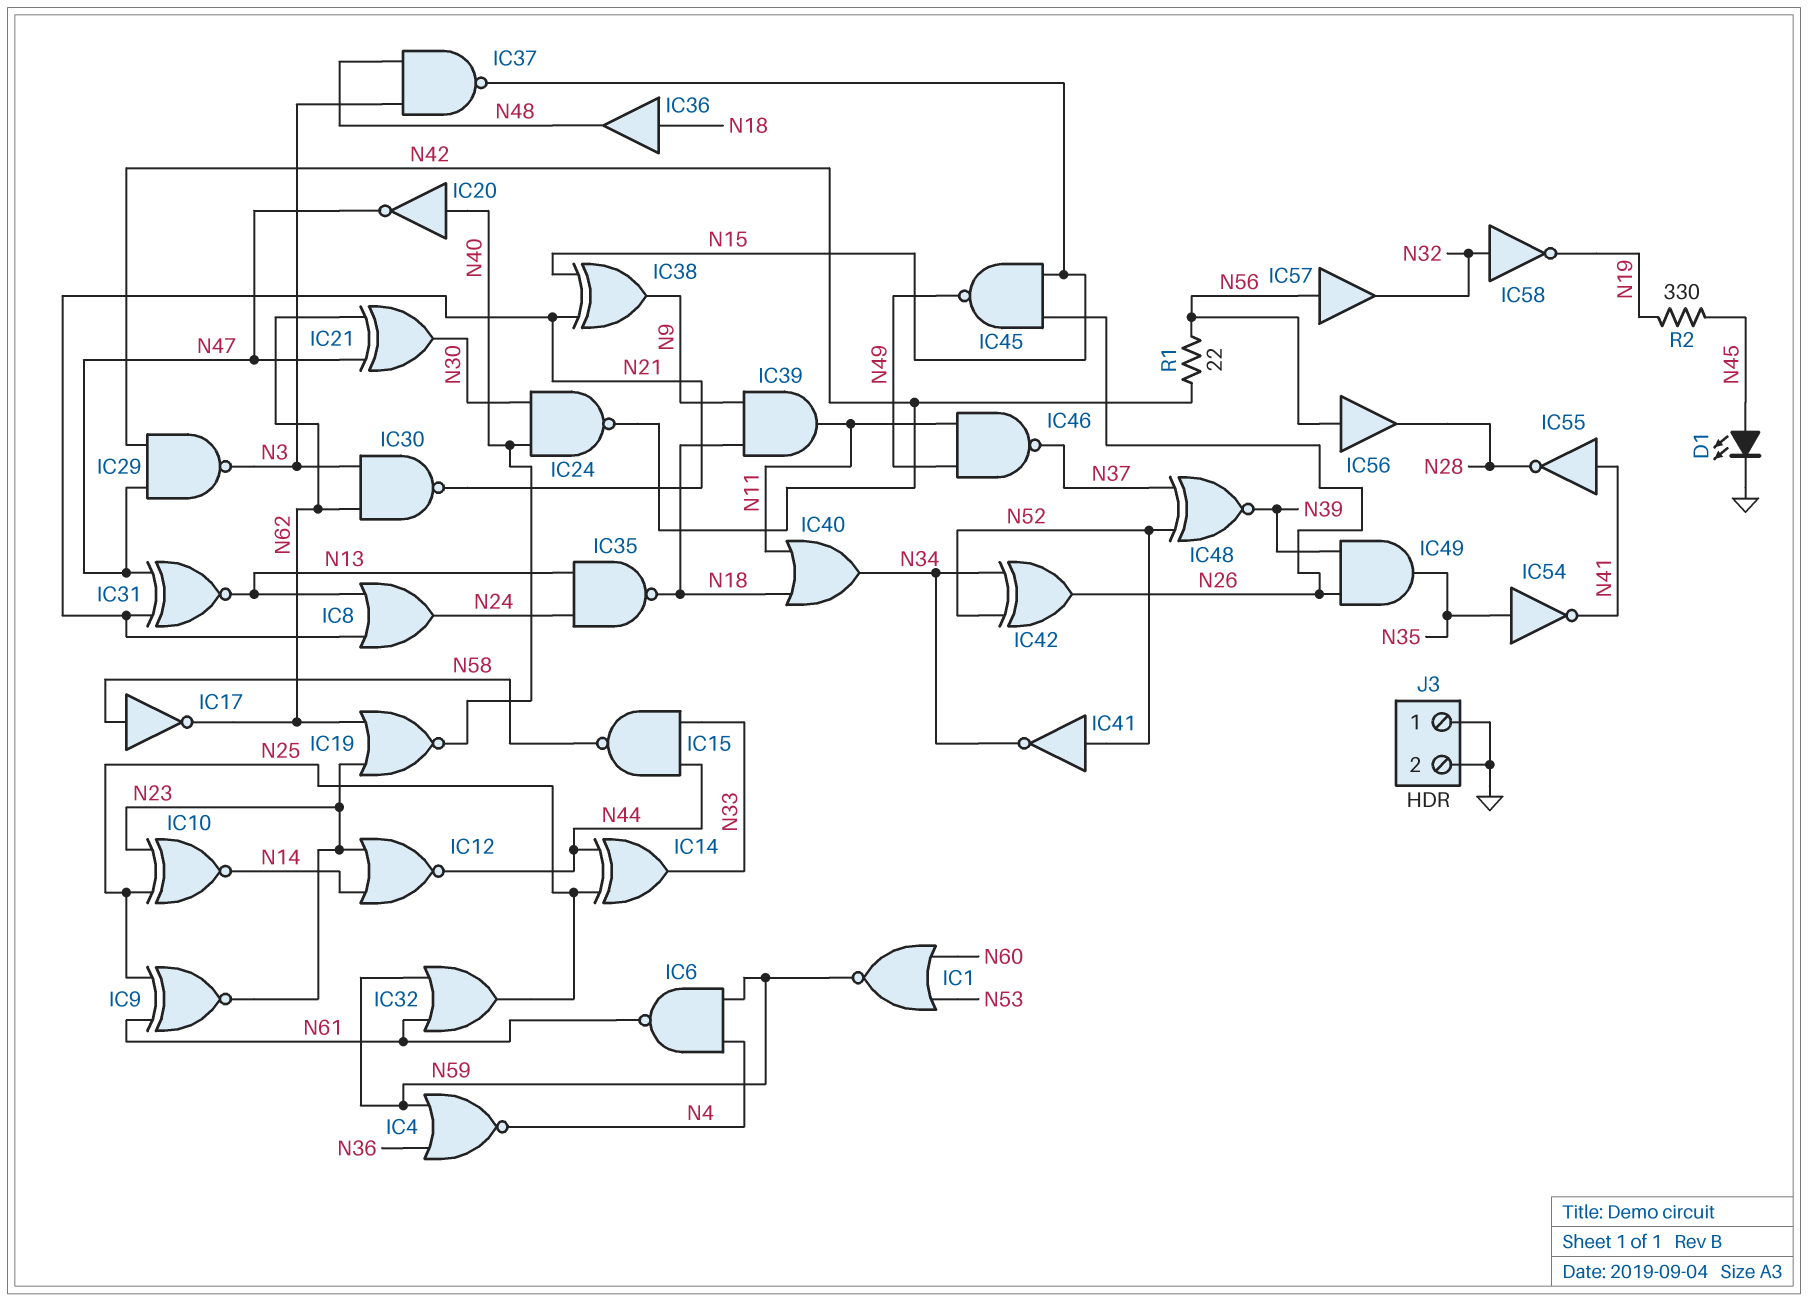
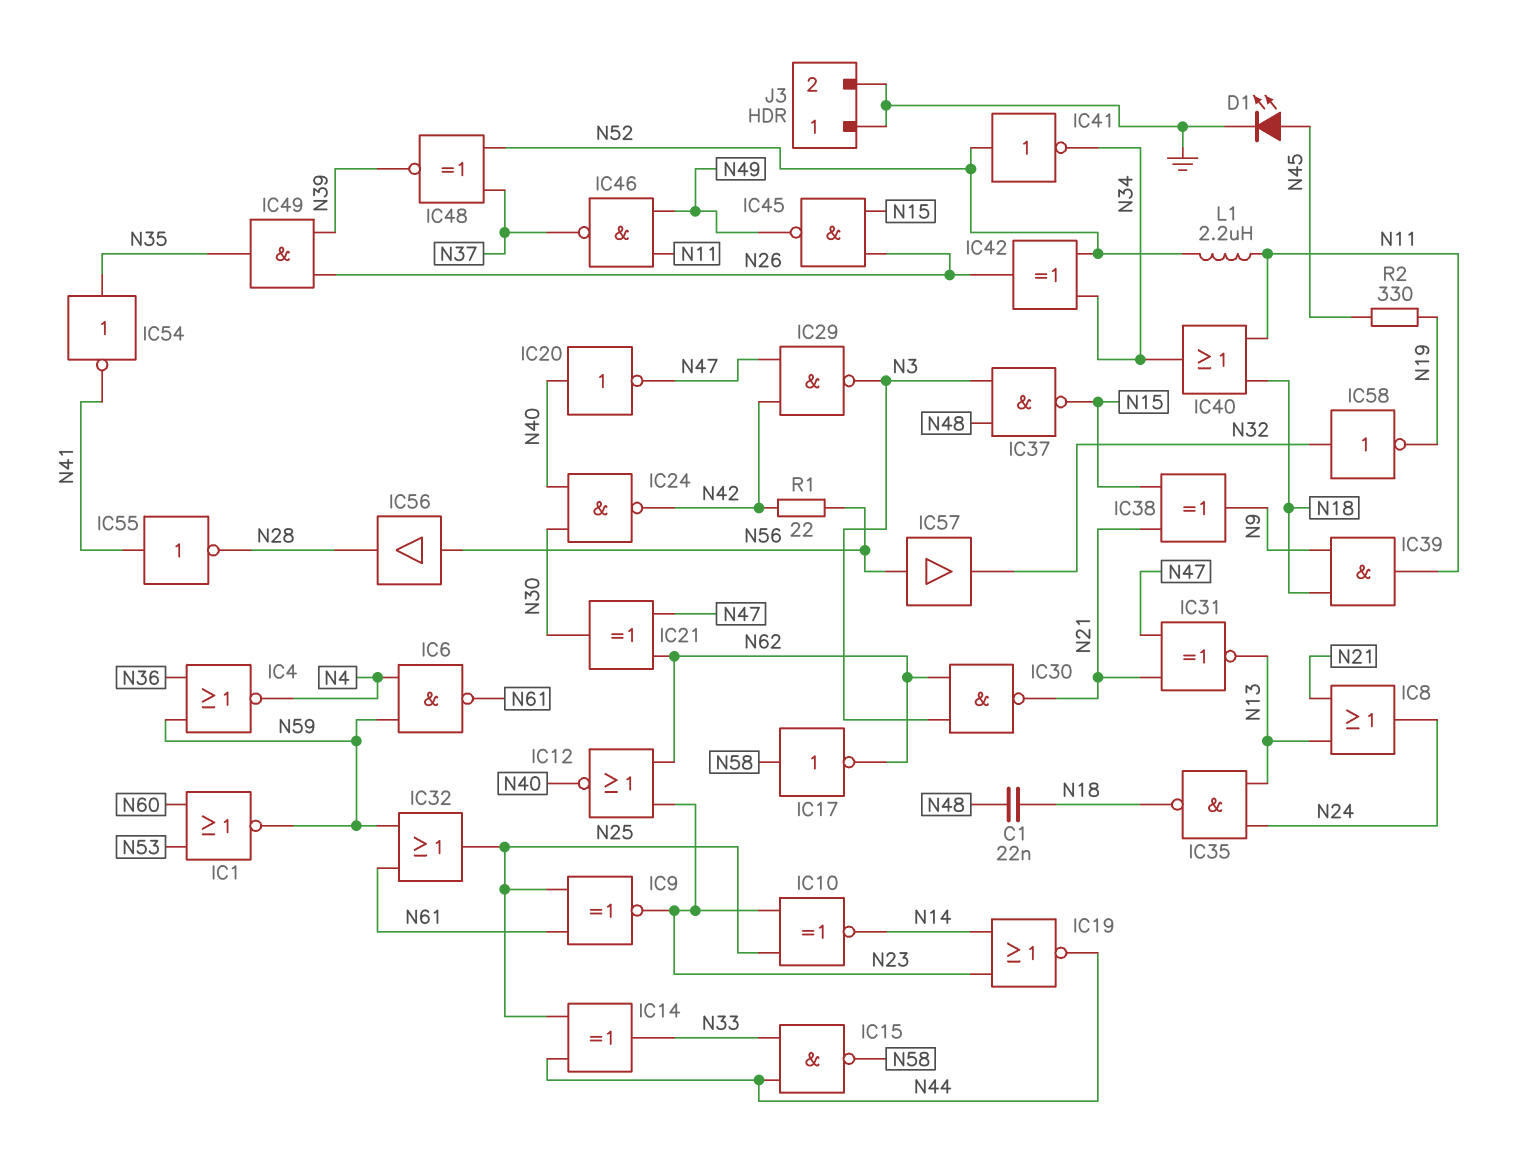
C1: none -> 22nF (N18, N48)
IC12: NOR (in N14, in N23, out N44) -> NOR (in N23, in N62, out N40)
IC19: NOR (in N23, in N62, out N40) -> NOR (in N14, in N23, out N44)
IC36: buffer (in N18, out N48) -> none
L1: none -> 2.2uH (N11, N52)

